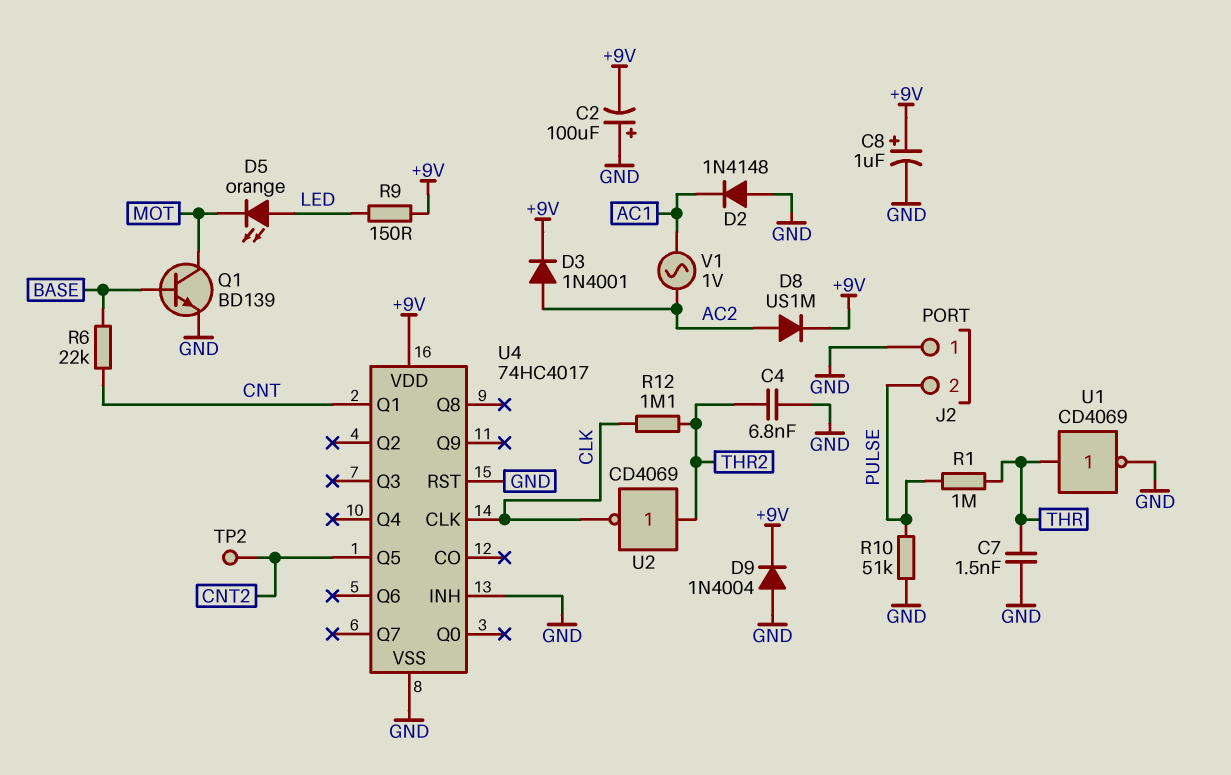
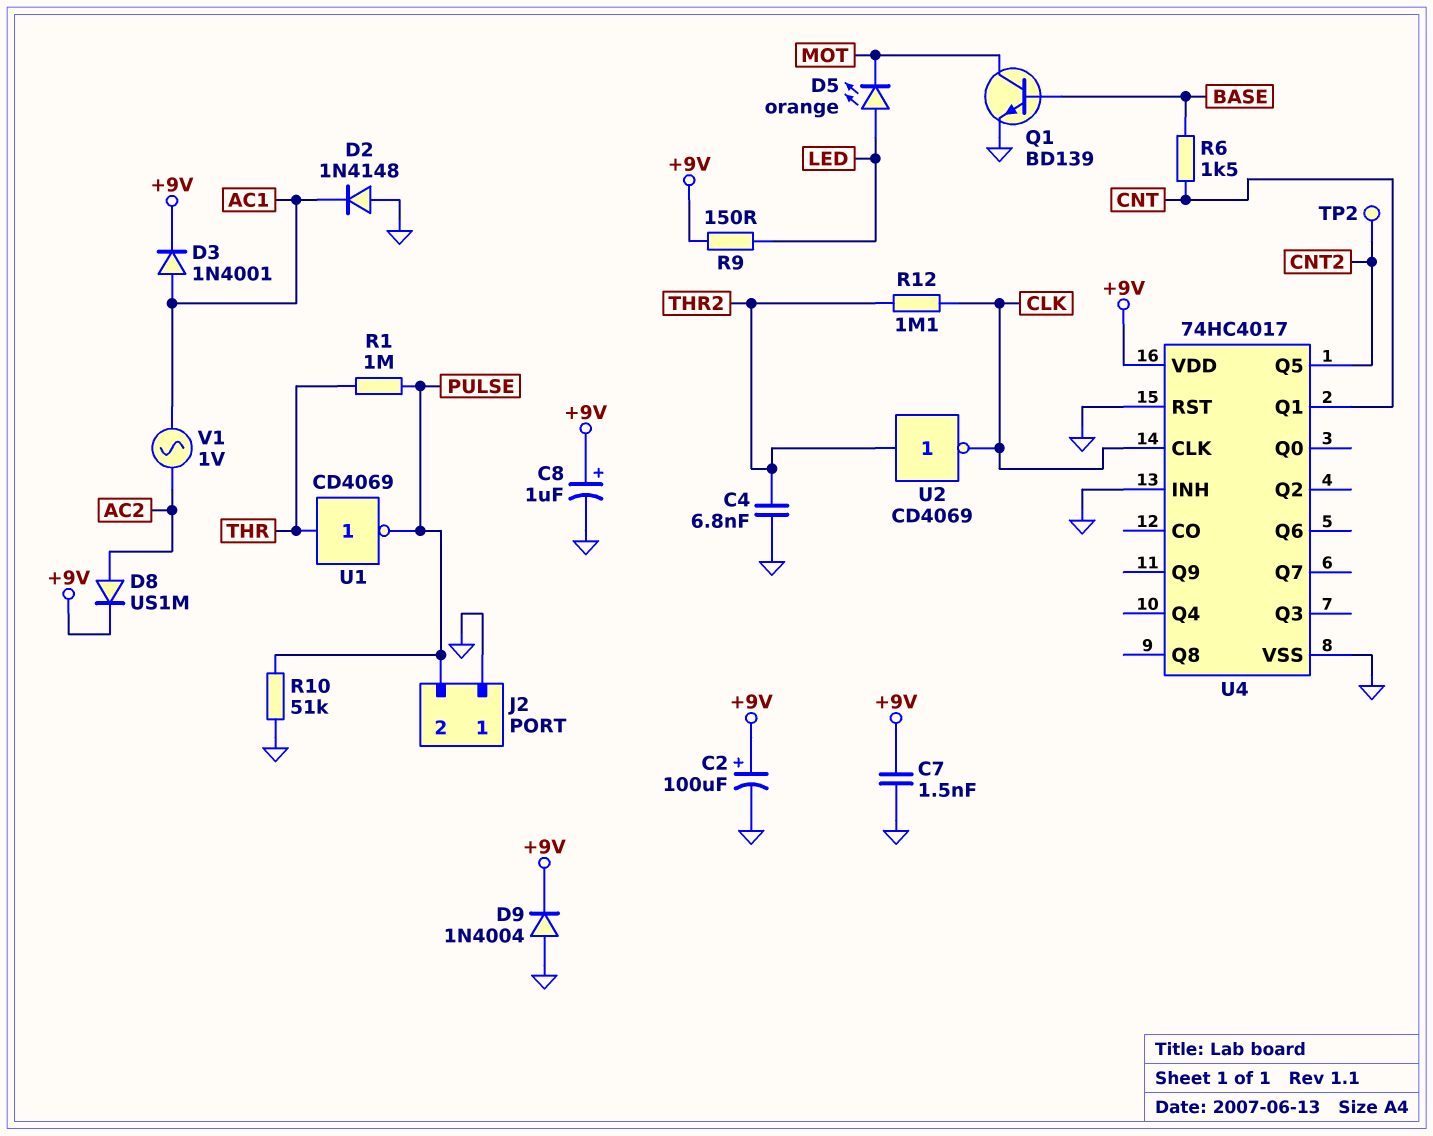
C2: 100uF (plus GND, minus +9V) -> 100uF (plus +9V, minus GND)
C7: 1.5nF (GND, THR) -> 1.5nF (+9V, GND)
D3: diode 1N4001 (A AC2, K +9V) -> diode 1N4001 (A AC1, K +9V)
R6: 22k (BASE, CNT) -> 1.5k (BASE, CNT)
U1: NOT CD4069 (in THR, out GND) -> NOT CD4069 (in THR, out PULSE)

